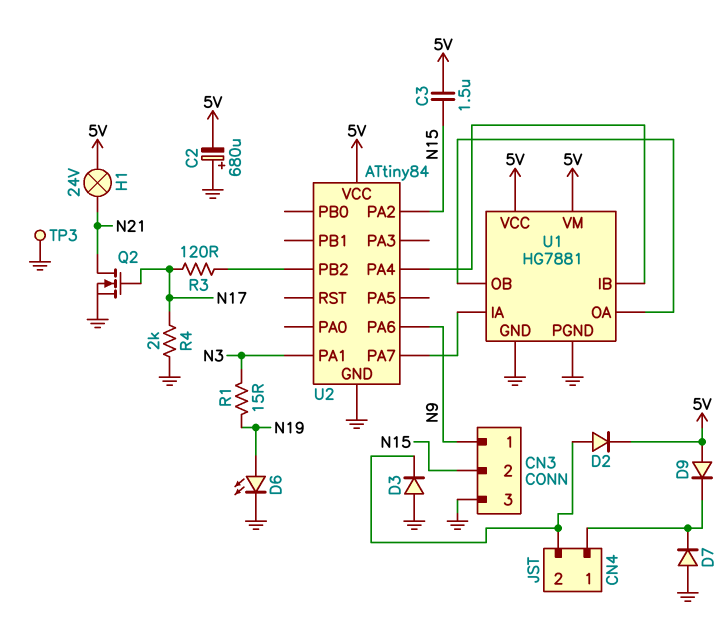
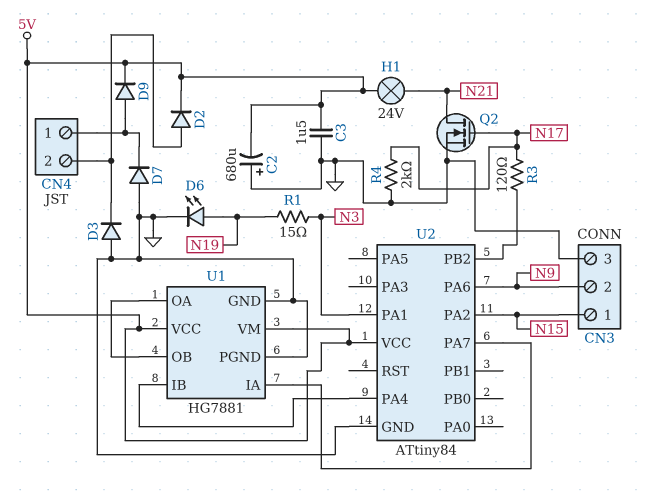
C3: 1.5uF (5V, N15) -> 1.5uF (5V, GND)
CN3 pin 1: N9 -> N15
CN3 pin 2: N15 -> N9
D9: diode (A 5V, K CN4/1) -> diode (A CN4/1, K 5V)
TP3: test point (GND) -> none

